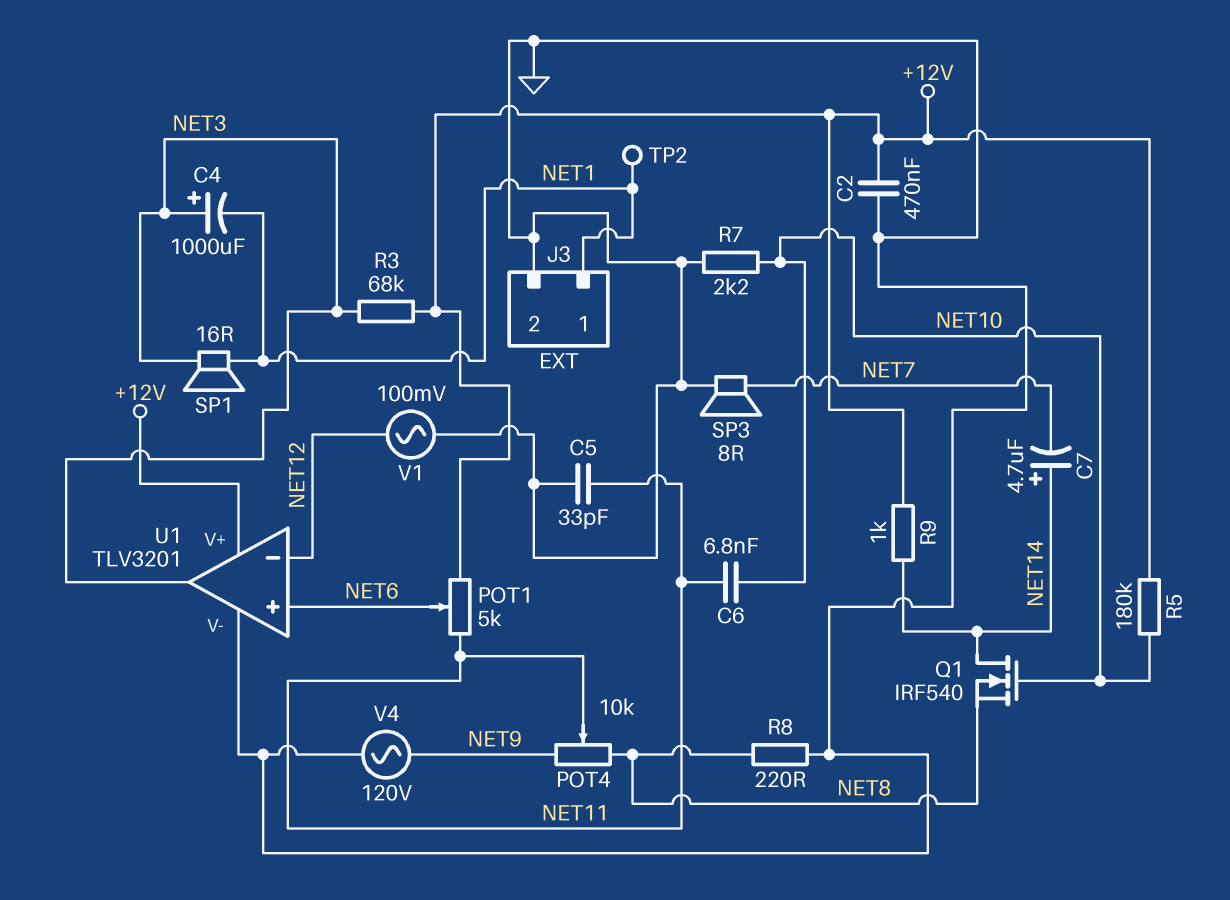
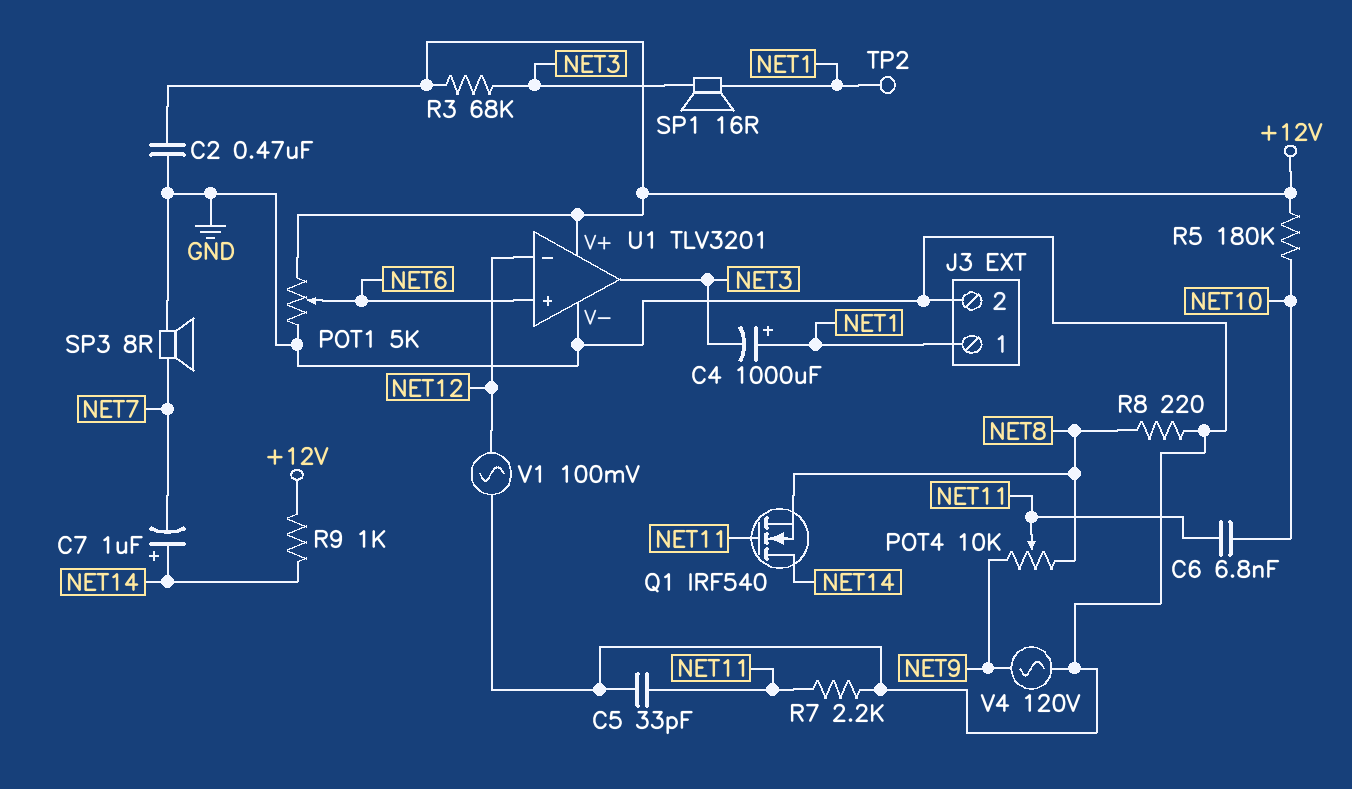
C4: 1000uF (plus NET3, minus NET1) -> 1000uF (plus NET1, minus NET3)
C7: 4.7uF (plus NET14, minus NET7) -> 1uF (plus NET14, minus NET7)
POT1: 5k (+12V, NET11, wiper NET6) -> 5k (+12V, GND, wiper NET6)
Q1: NMOS IRF540 (G NET10, D NET14, S NET8) -> NMOS IRF540 (G NET11, D NET14, S NET8)
R7: 2.2k (GND, NET10) -> 2.2k (GND, NET11)

